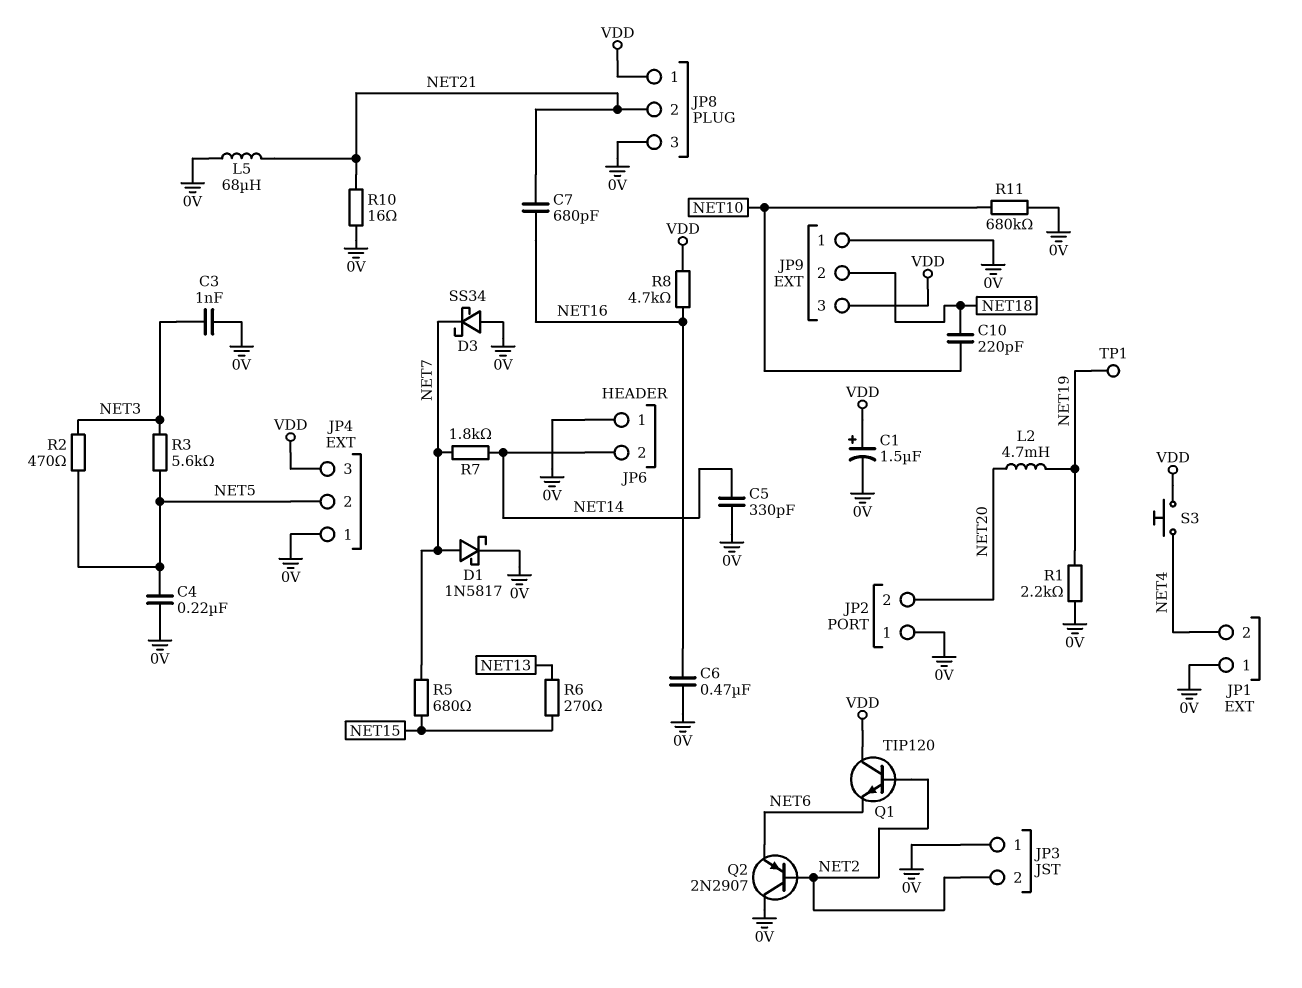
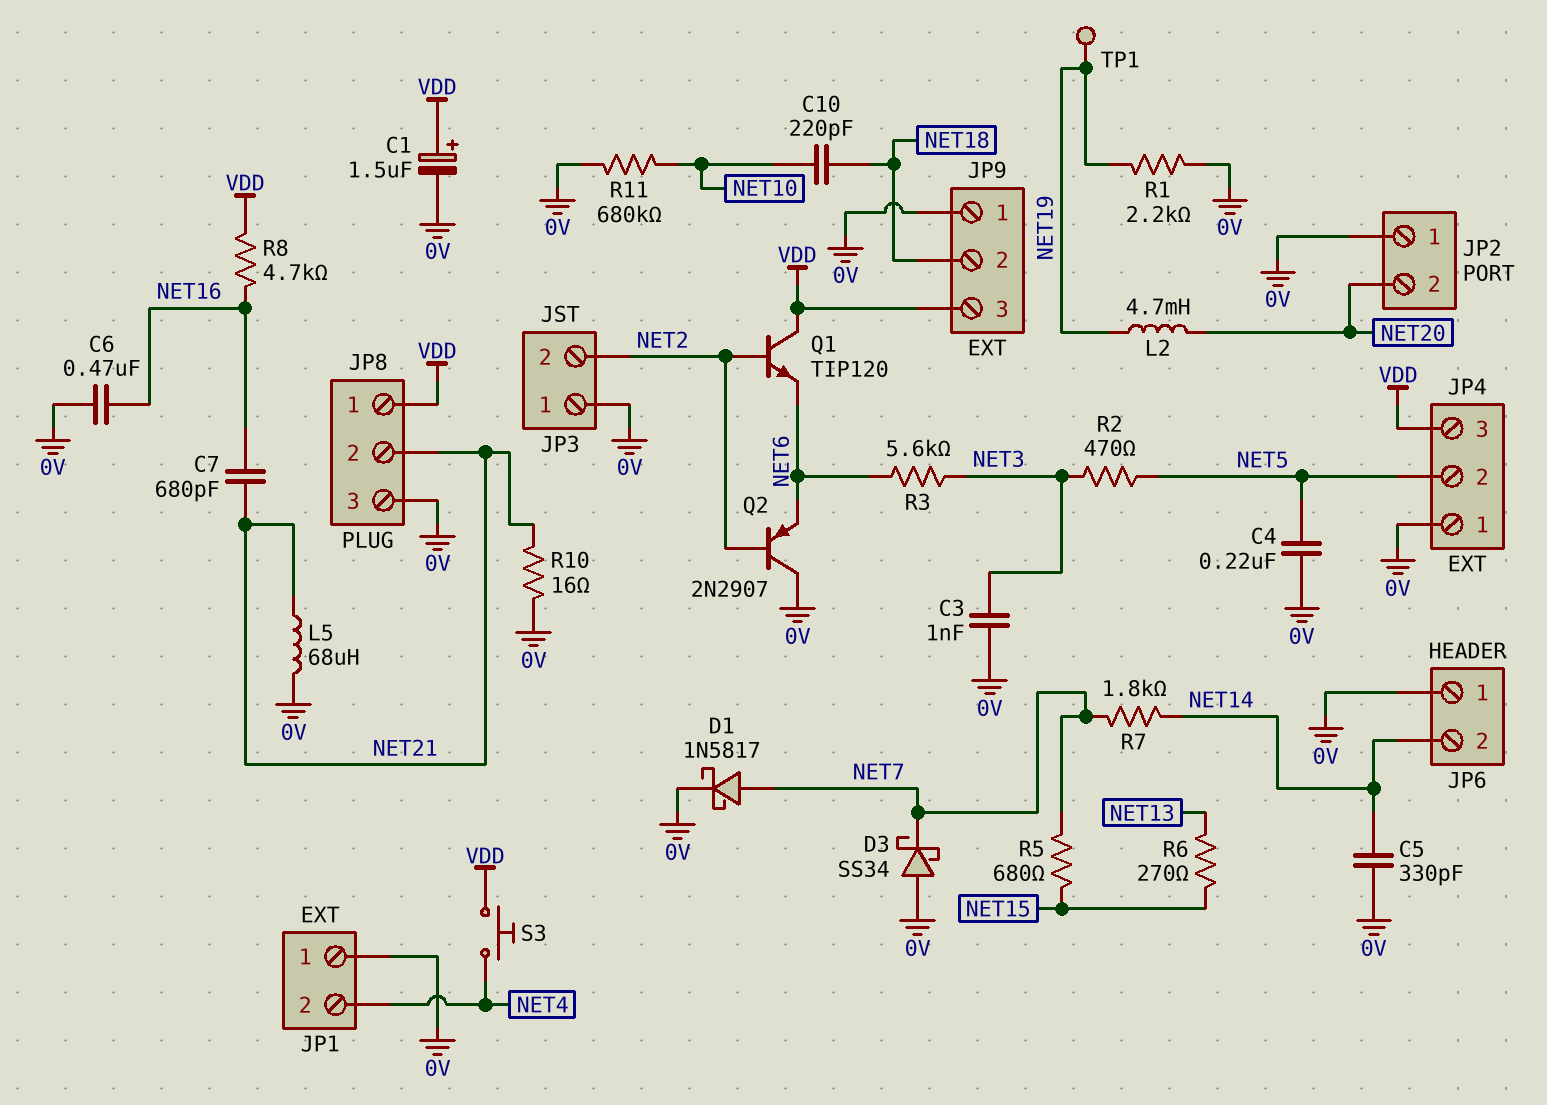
R3: 5.6k (NET3, NET5) -> 5.6k (NET3, NET6)

